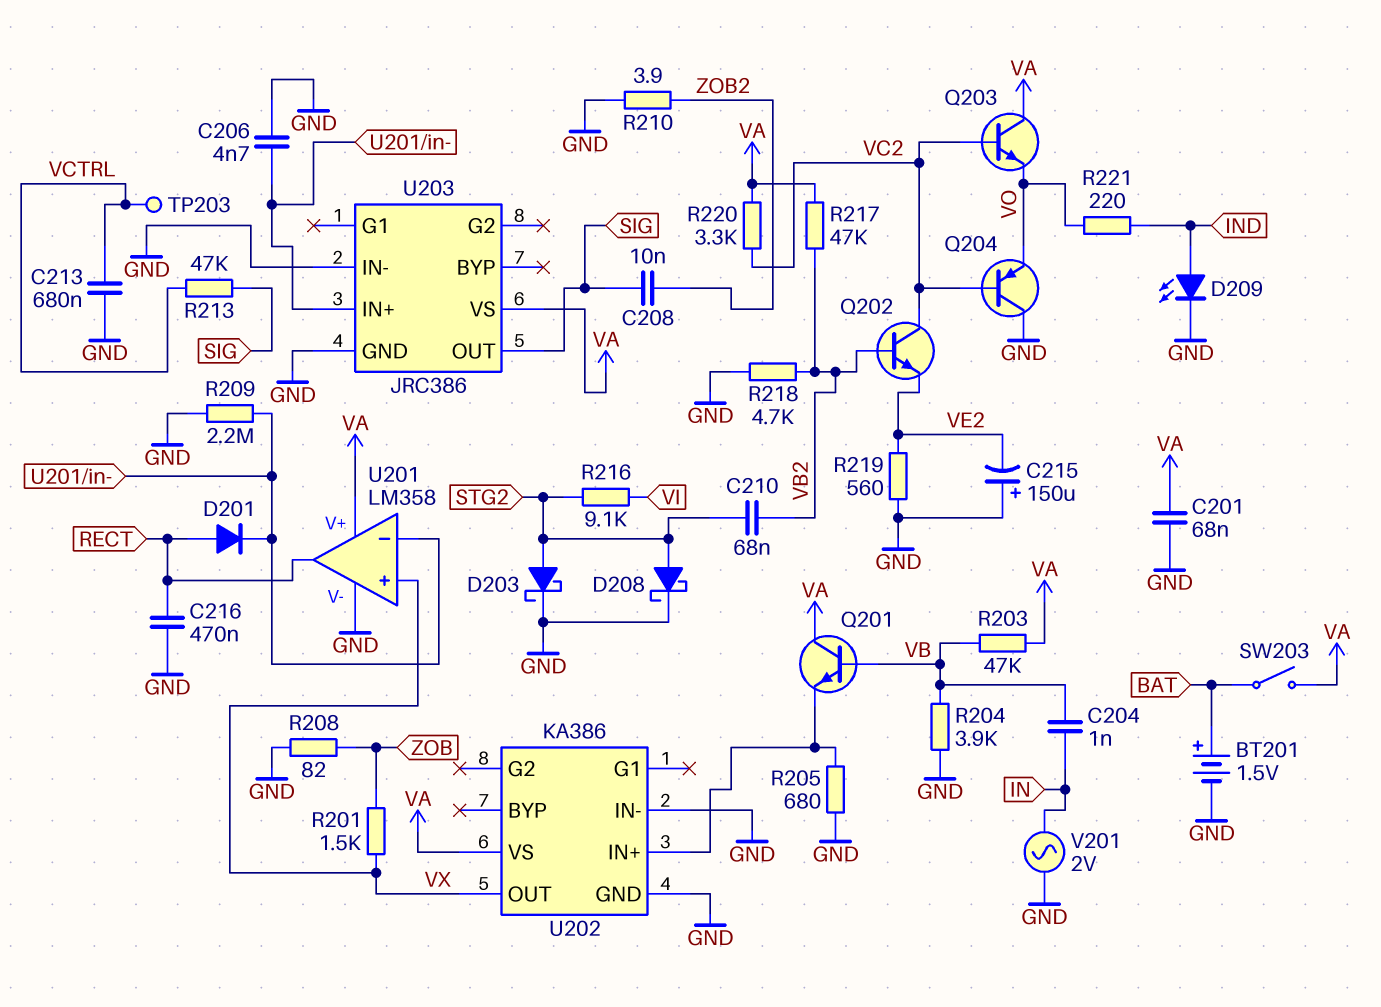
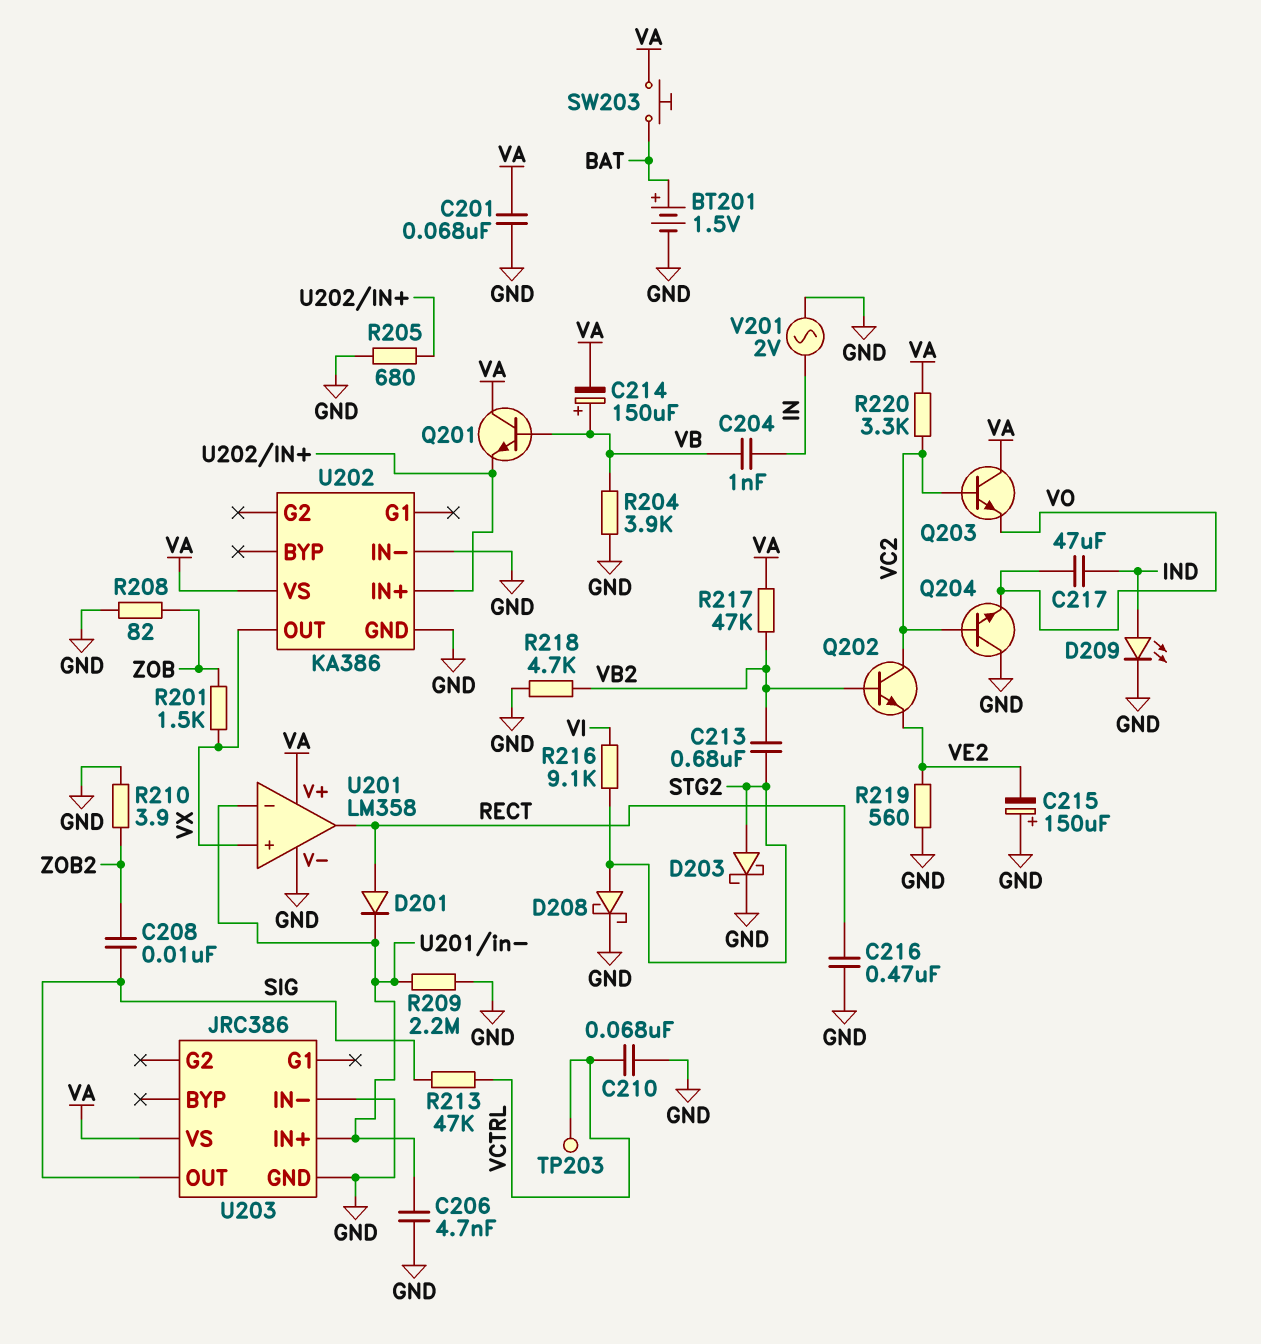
C210: 68nF (STG2, VB2) -> 68nF (GND, VCTRL)
C213: 680nF (GND, VCTRL) -> 680nF (STG2, VB2)
C214: none -> 150uF (plus VB, minus VA)
C217: none -> 47uF (IND, VO)
Q204: PNP (B VC2, C GND, E VO) -> NPN (B VC2, C GND, E VO)
R203: 47k (VA, VB) -> none
R221: 220 (IND, VO) -> none
SW203: switch (BAT, VA) -> button (BAT, VA)

